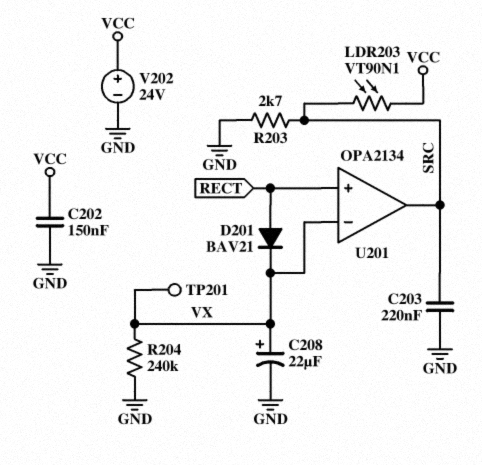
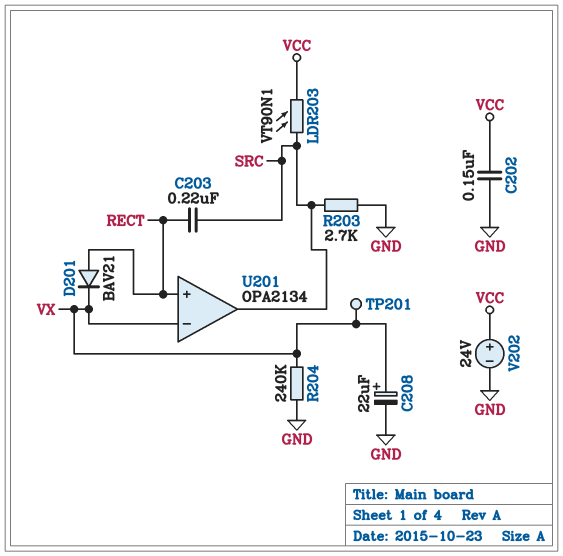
C203: 220nF (GND, SRC) -> 220nF (RECT, SRC)

